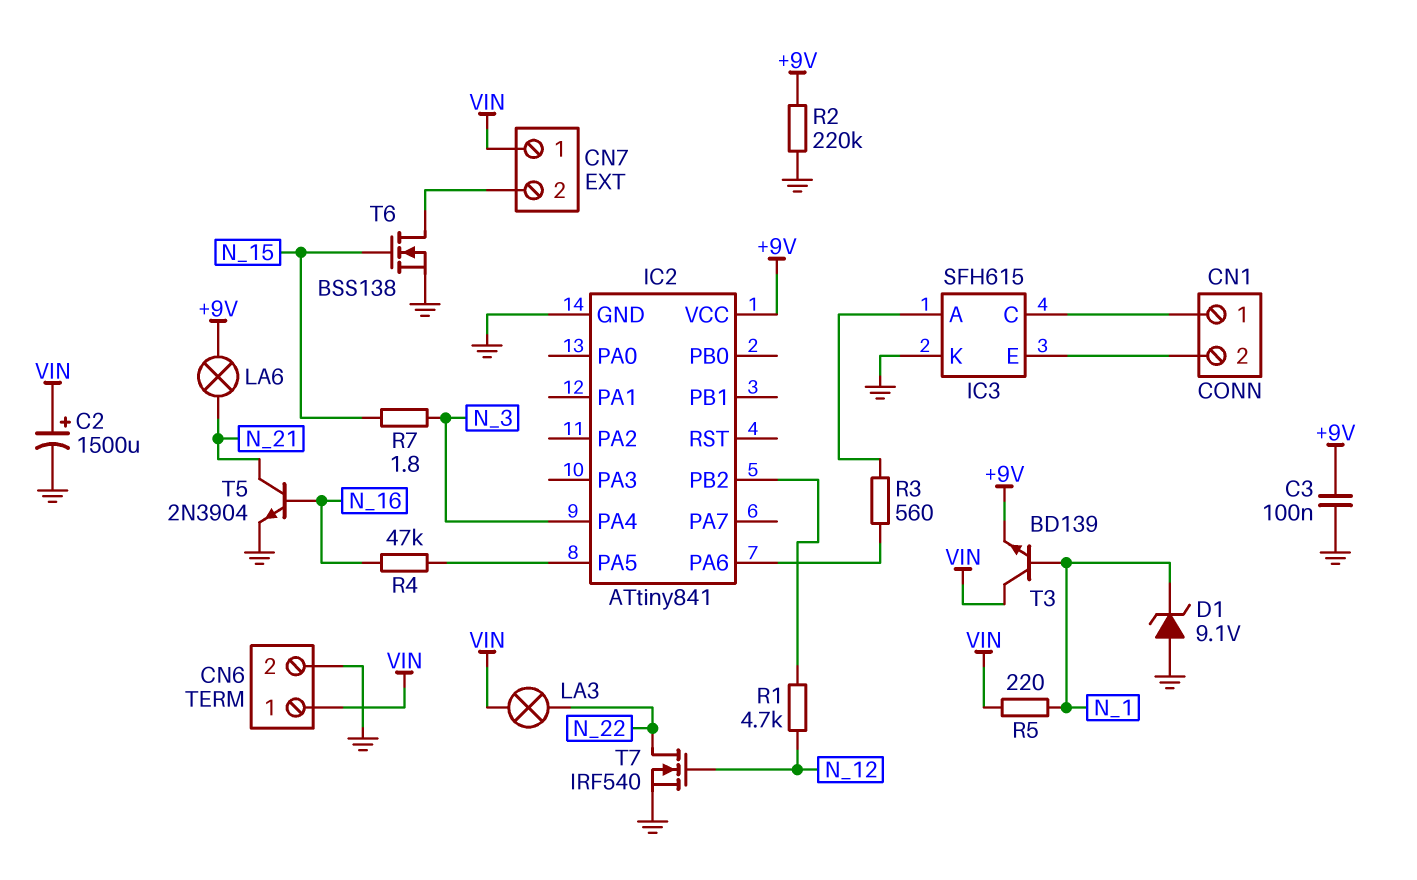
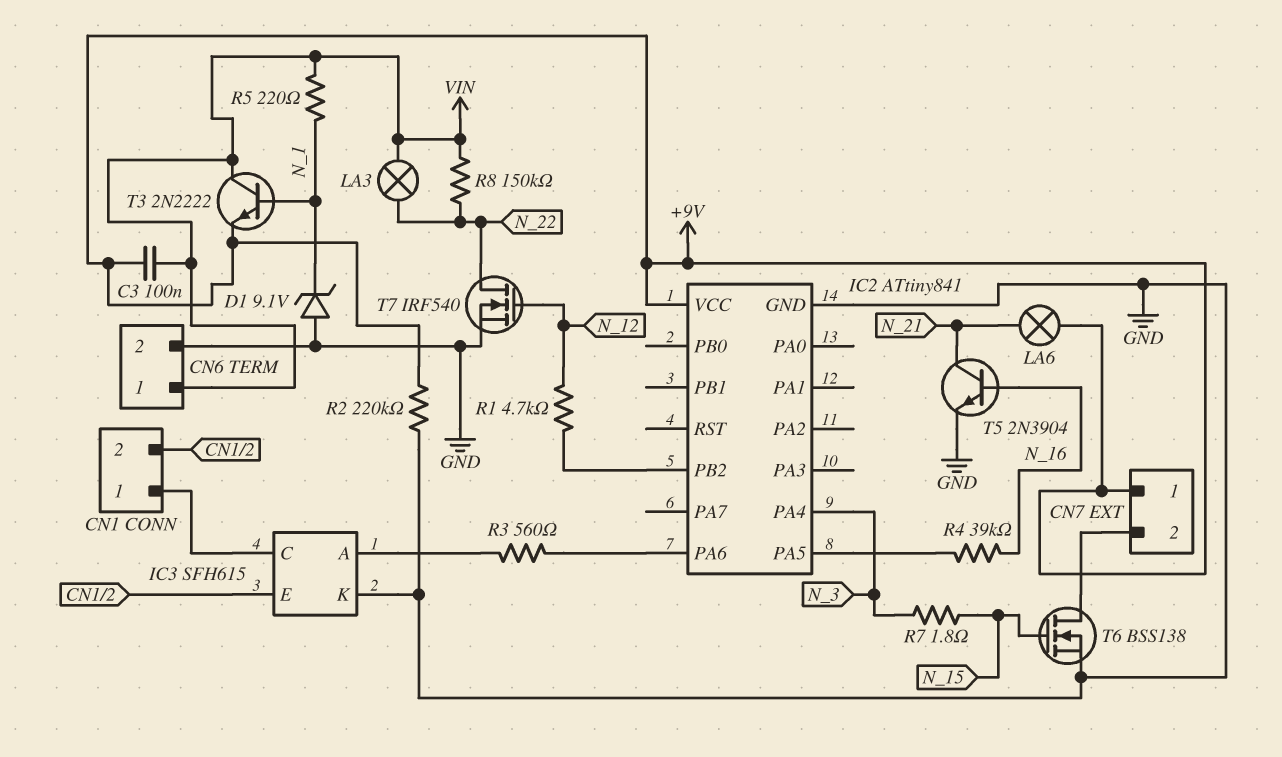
C2: 1500uF (plus VIN, minus GND) -> none
C3: 100nF (+9V, GND) -> 100nF (+9V, VIN)
CN7 pin 1: VIN -> +9V
R4: 47k (IC2/PA5, N_16) -> 39k (IC2/PA5, N_16)
R8: none -> 150k (N_22, VIN)
T3: NPN BD139 (B N_1, C VIN, E +9V) -> NPN 2N2222 (B N_1, C VIN, E +9V)

